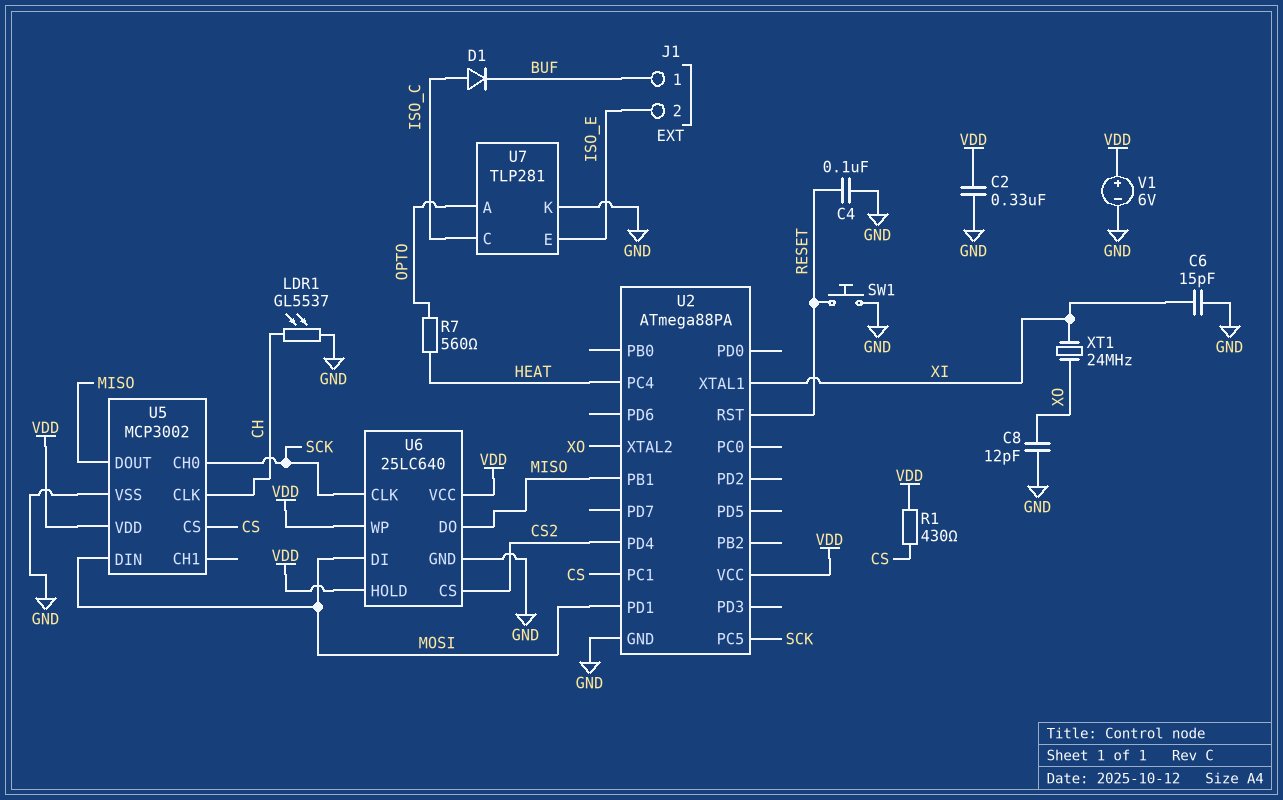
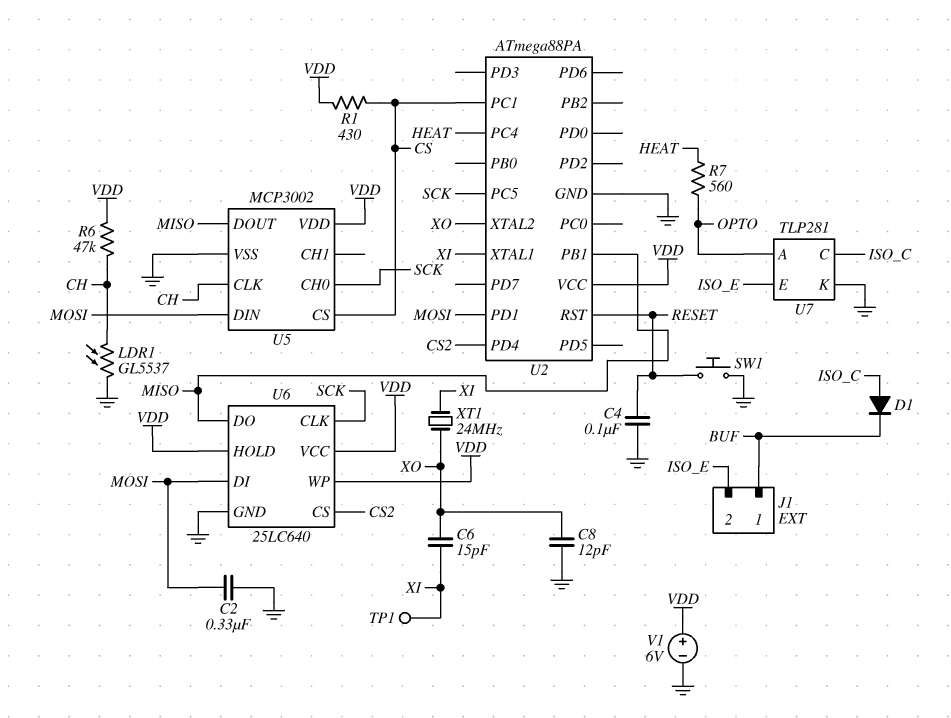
C2: 330nF (GND, VDD) -> 330nF (GND, MOSI)
C6: 15pF (GND, XI) -> 15pF (XI, XO)
R6: none -> 47k (CH, VDD)
TP1: none -> test point (XI)

